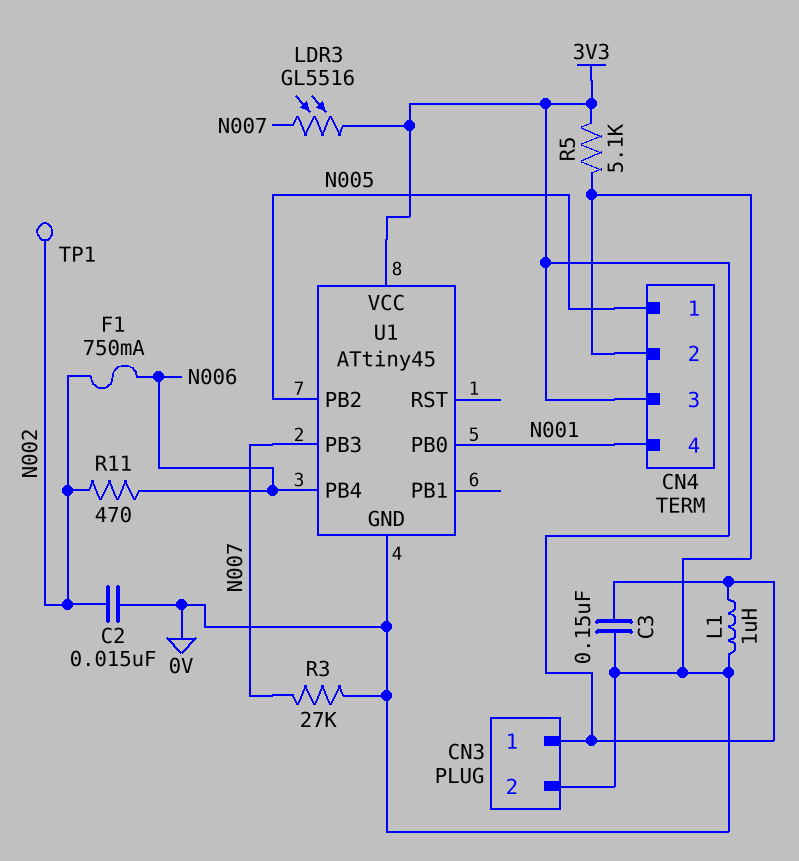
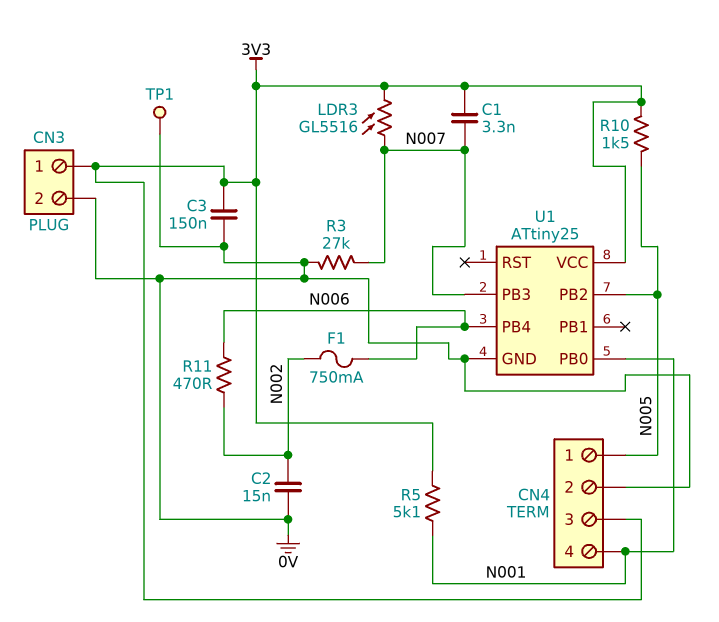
C1: none -> 3.3nF (3V3, N007)
L1: 1uH (0V, 3V3) -> none
R5: 5.1k (0V, 3V3) -> 5.1k (3V3, N001)
R10: none -> 1.5k (3V3, N005)
TP1: test point (N002) -> test point (0V)
U1: ATtiny45 -> ATtiny25

